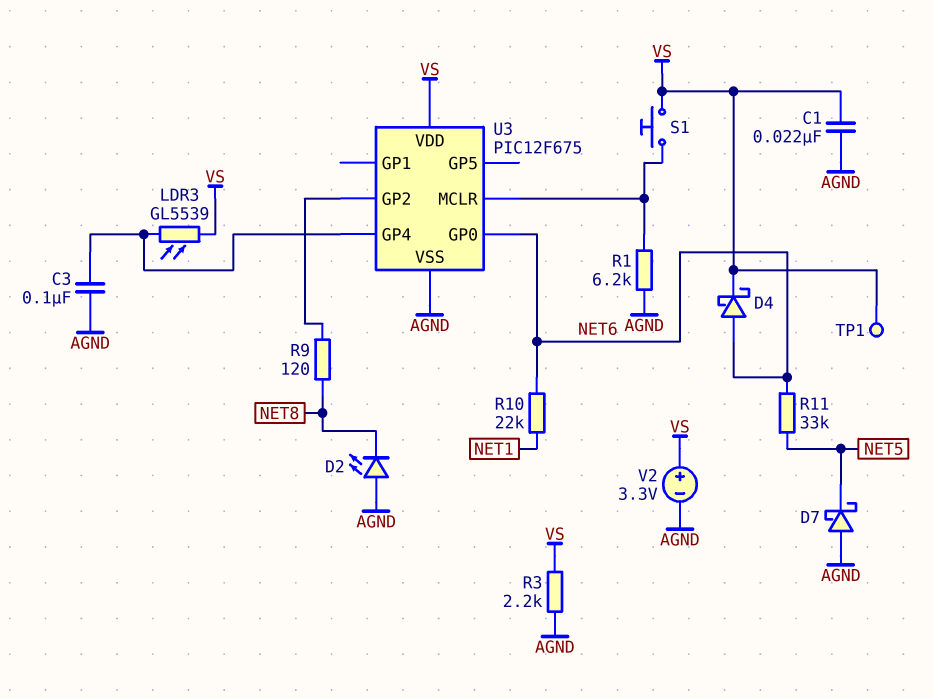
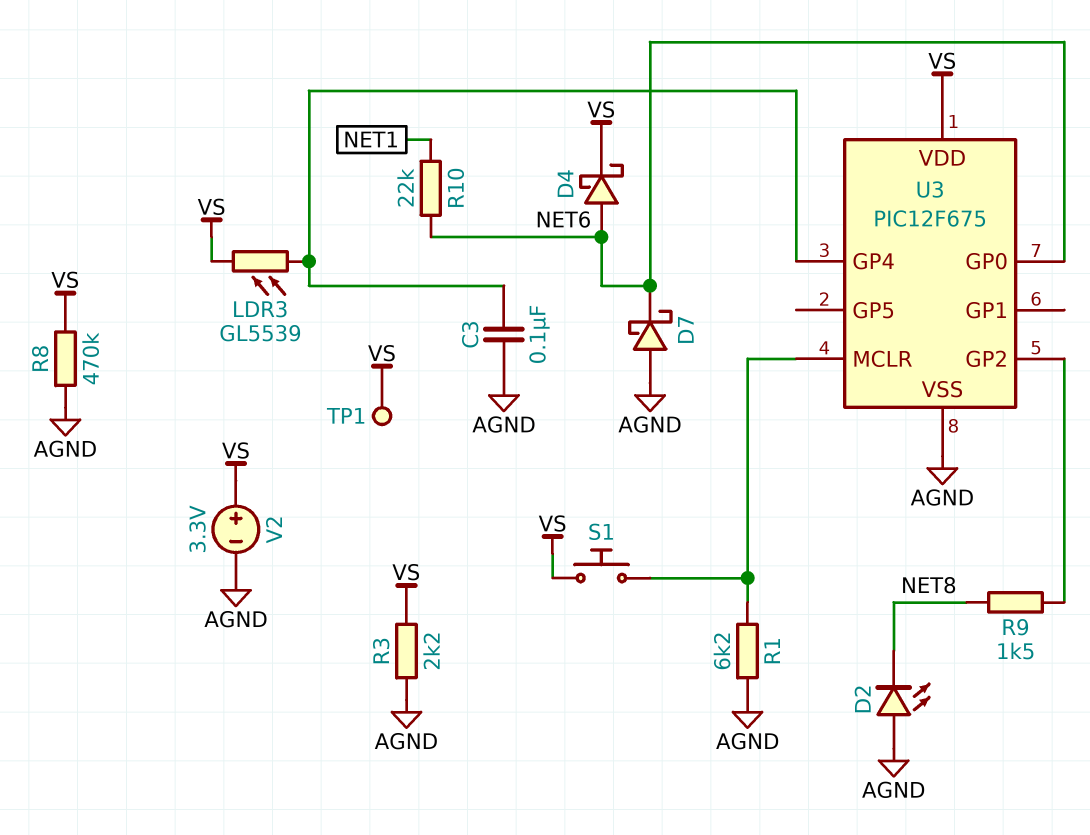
C1: 22nF (AGND, VS) -> none
D7: schottky (A AGND, K NET5) -> schottky (A AGND, K NET6)
R8: none -> 470k (AGND, VS)
R9: 120 (NET8, U3/GP2) -> 1.5k (NET8, U3/GP2)
R11: 33k (NET5, NET6) -> none

